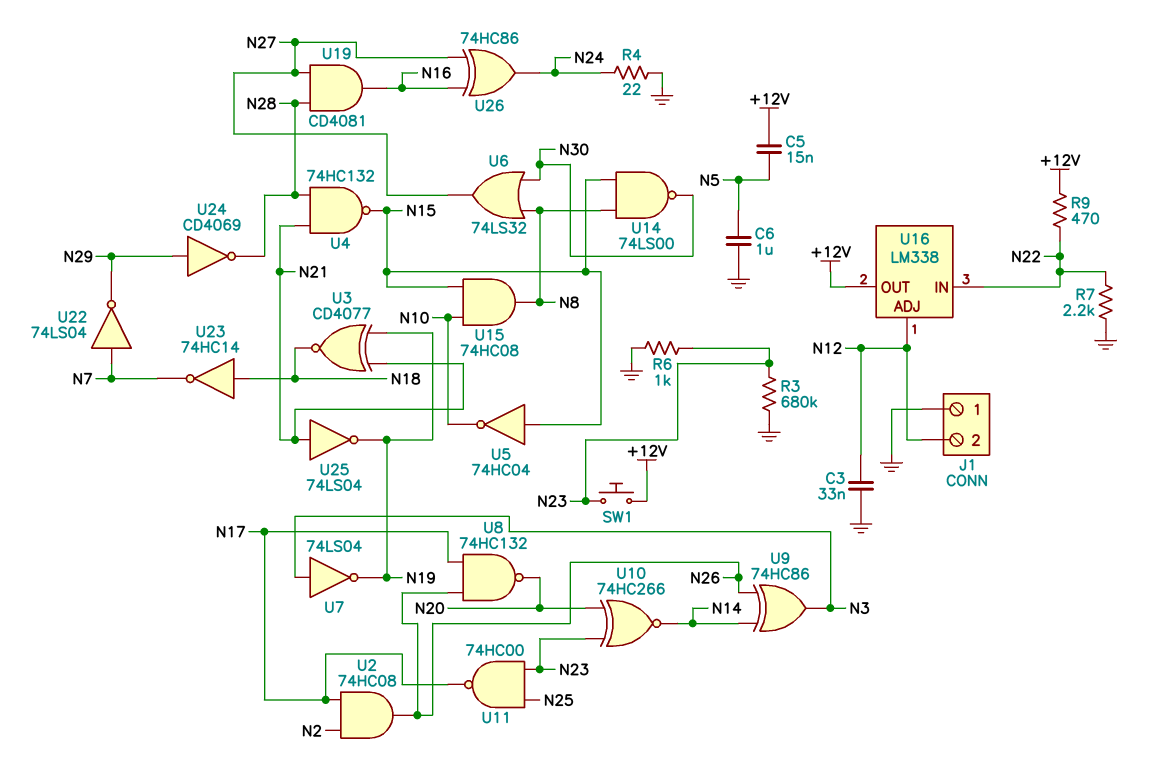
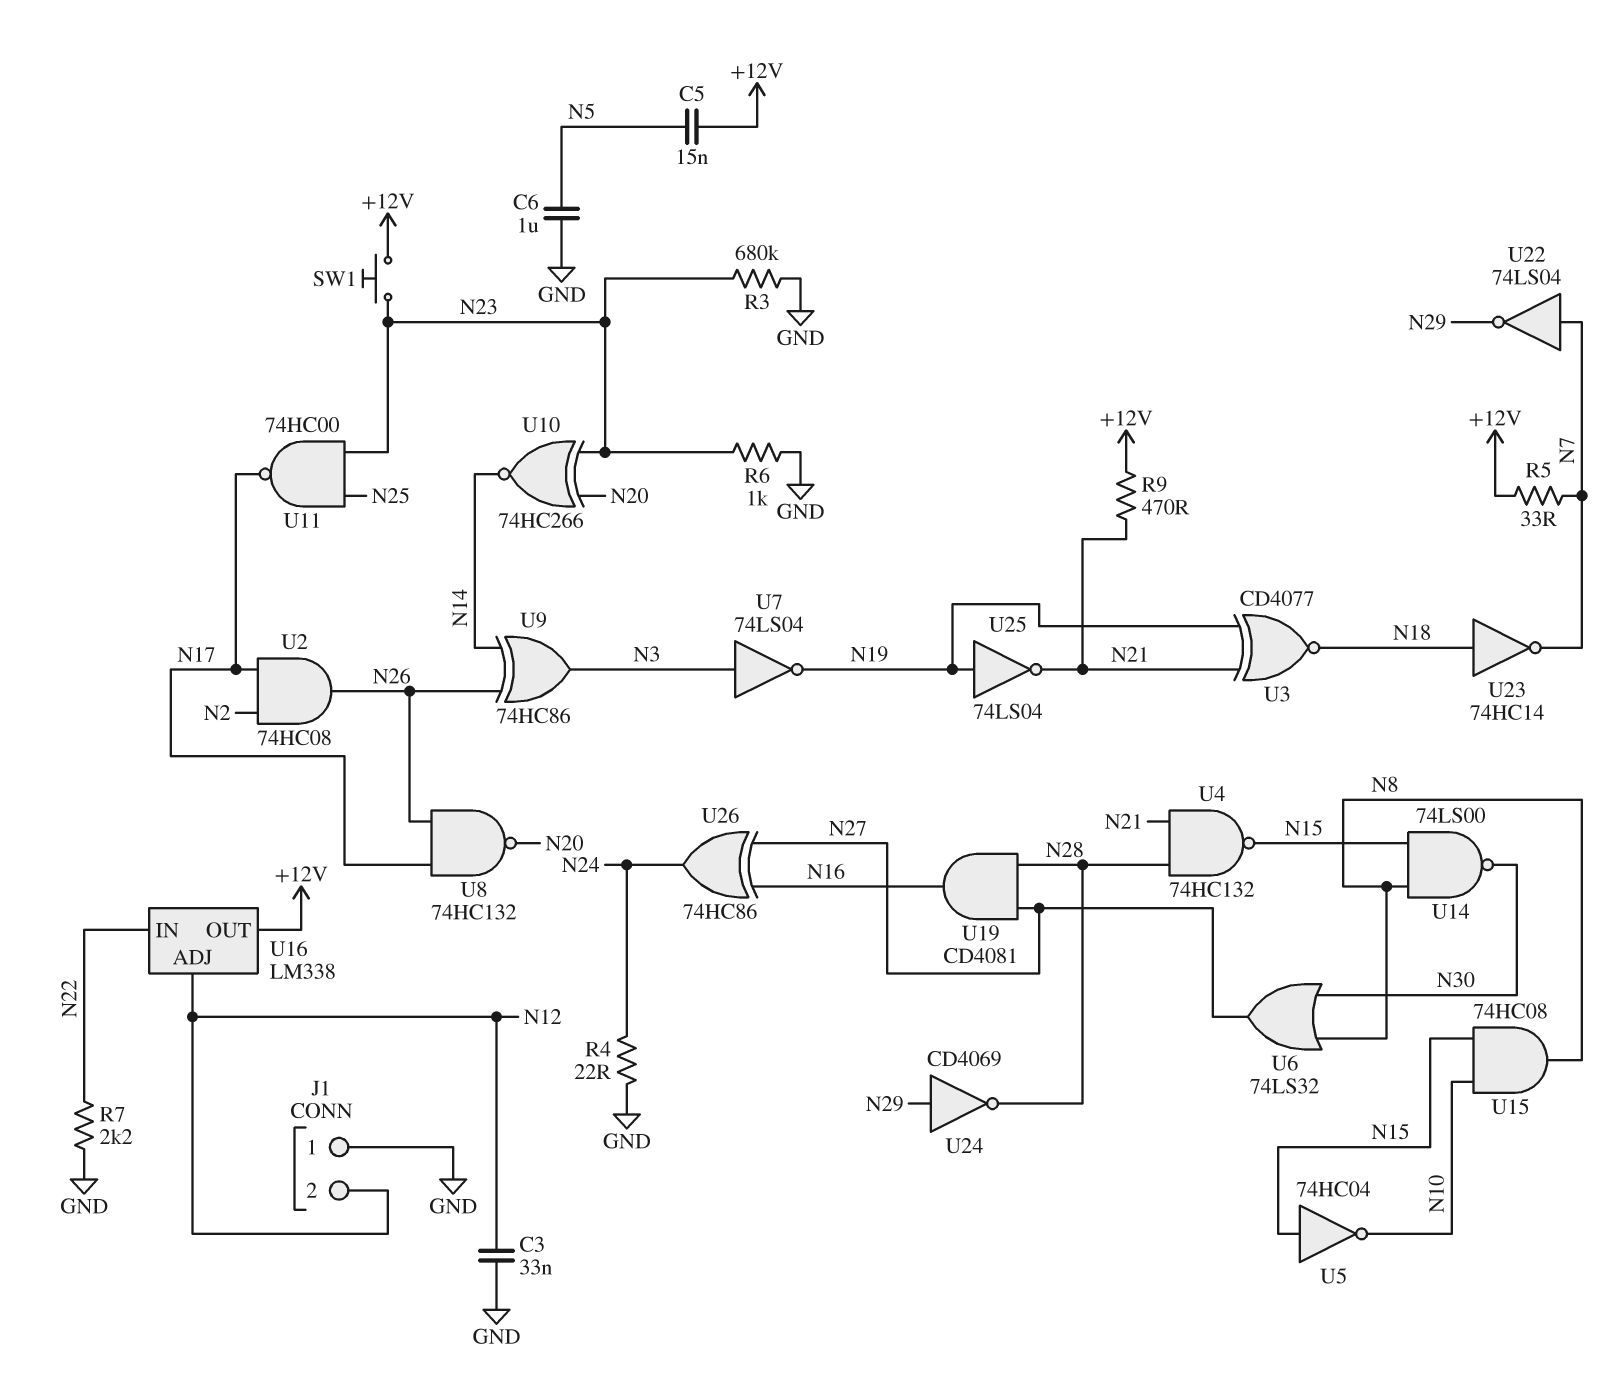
R5: none -> 33 (+12V, N7)
R9: 470 (+12V, N22) -> 470 (+12V, N21)
U25: NOT 74LS04 (in N21, out N19) -> NOT 74LS04 (in N19, out N21)

